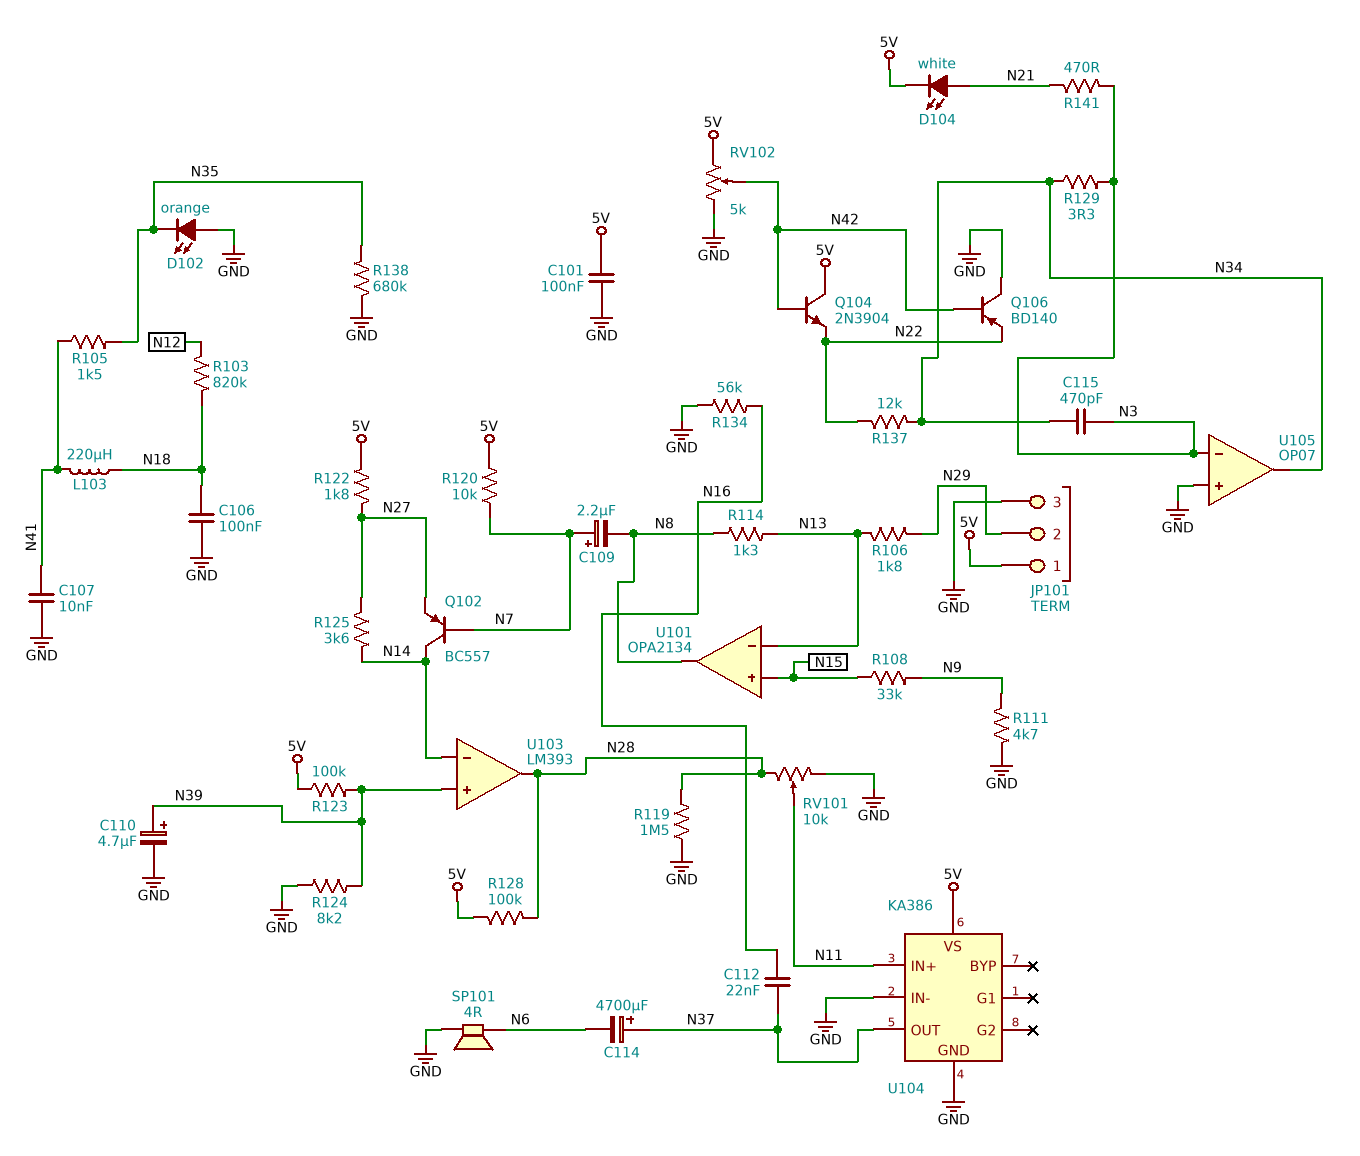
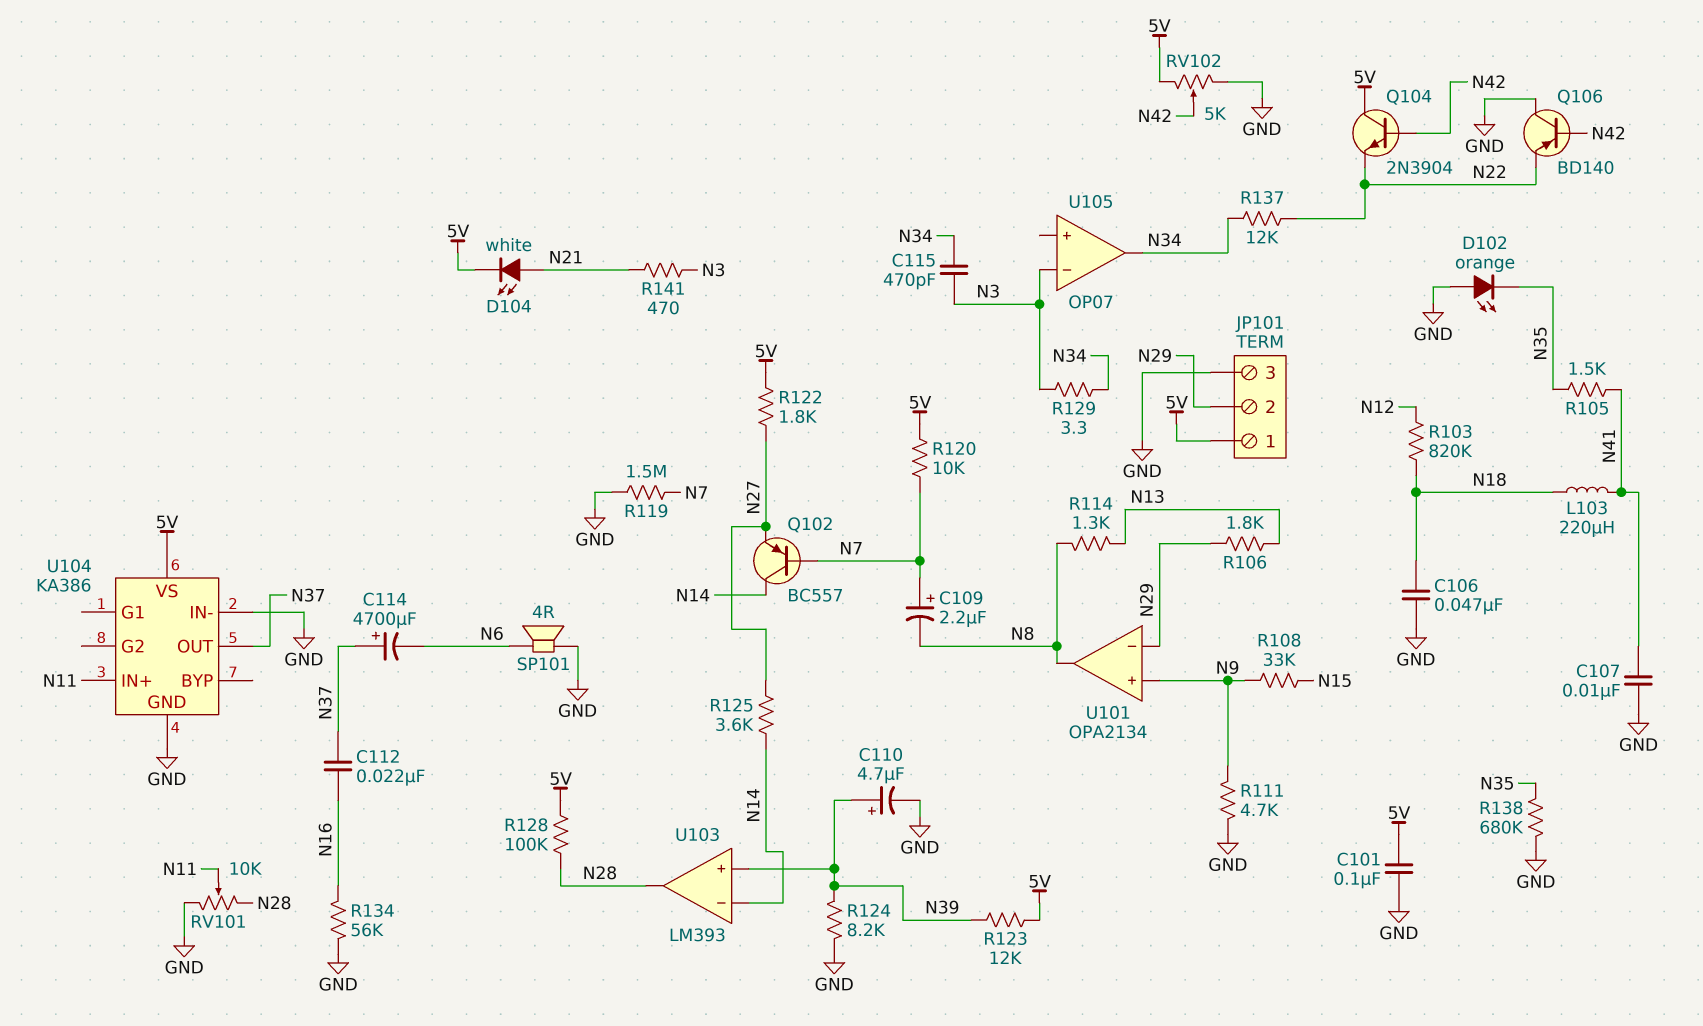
C106: 100nF (GND, N18) -> 47nF (GND, N18)
R119: 1.5M (GND, N28) -> 1.5M (GND, N7)
R123: 100k (5V, N39) -> 12k (5V, N39)
U101 pin in+: N15 -> N9
U101 pin in-: N13 -> N29
U105 pin in+: GND -> none

